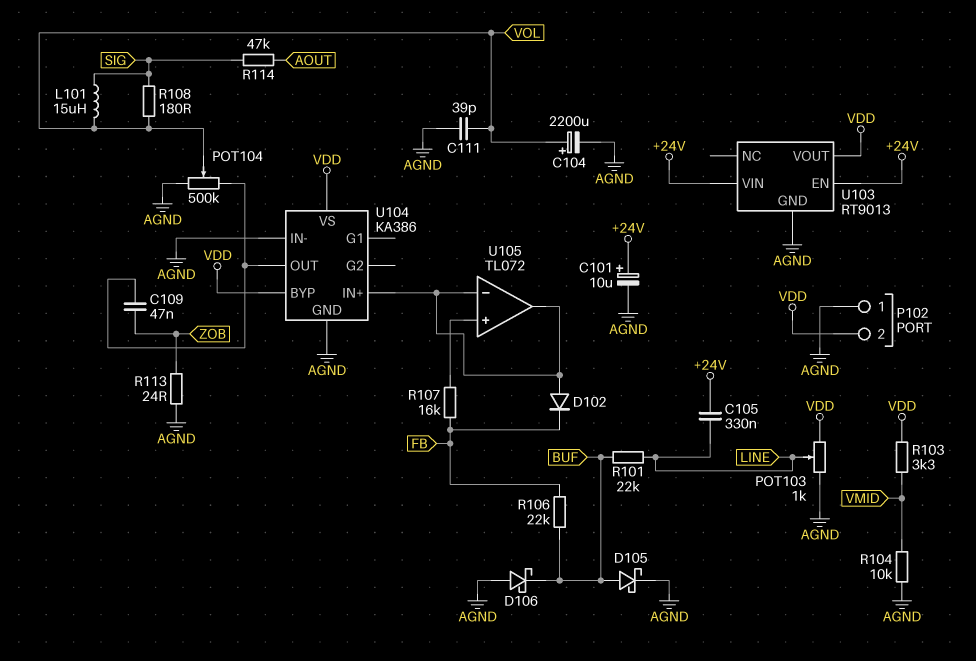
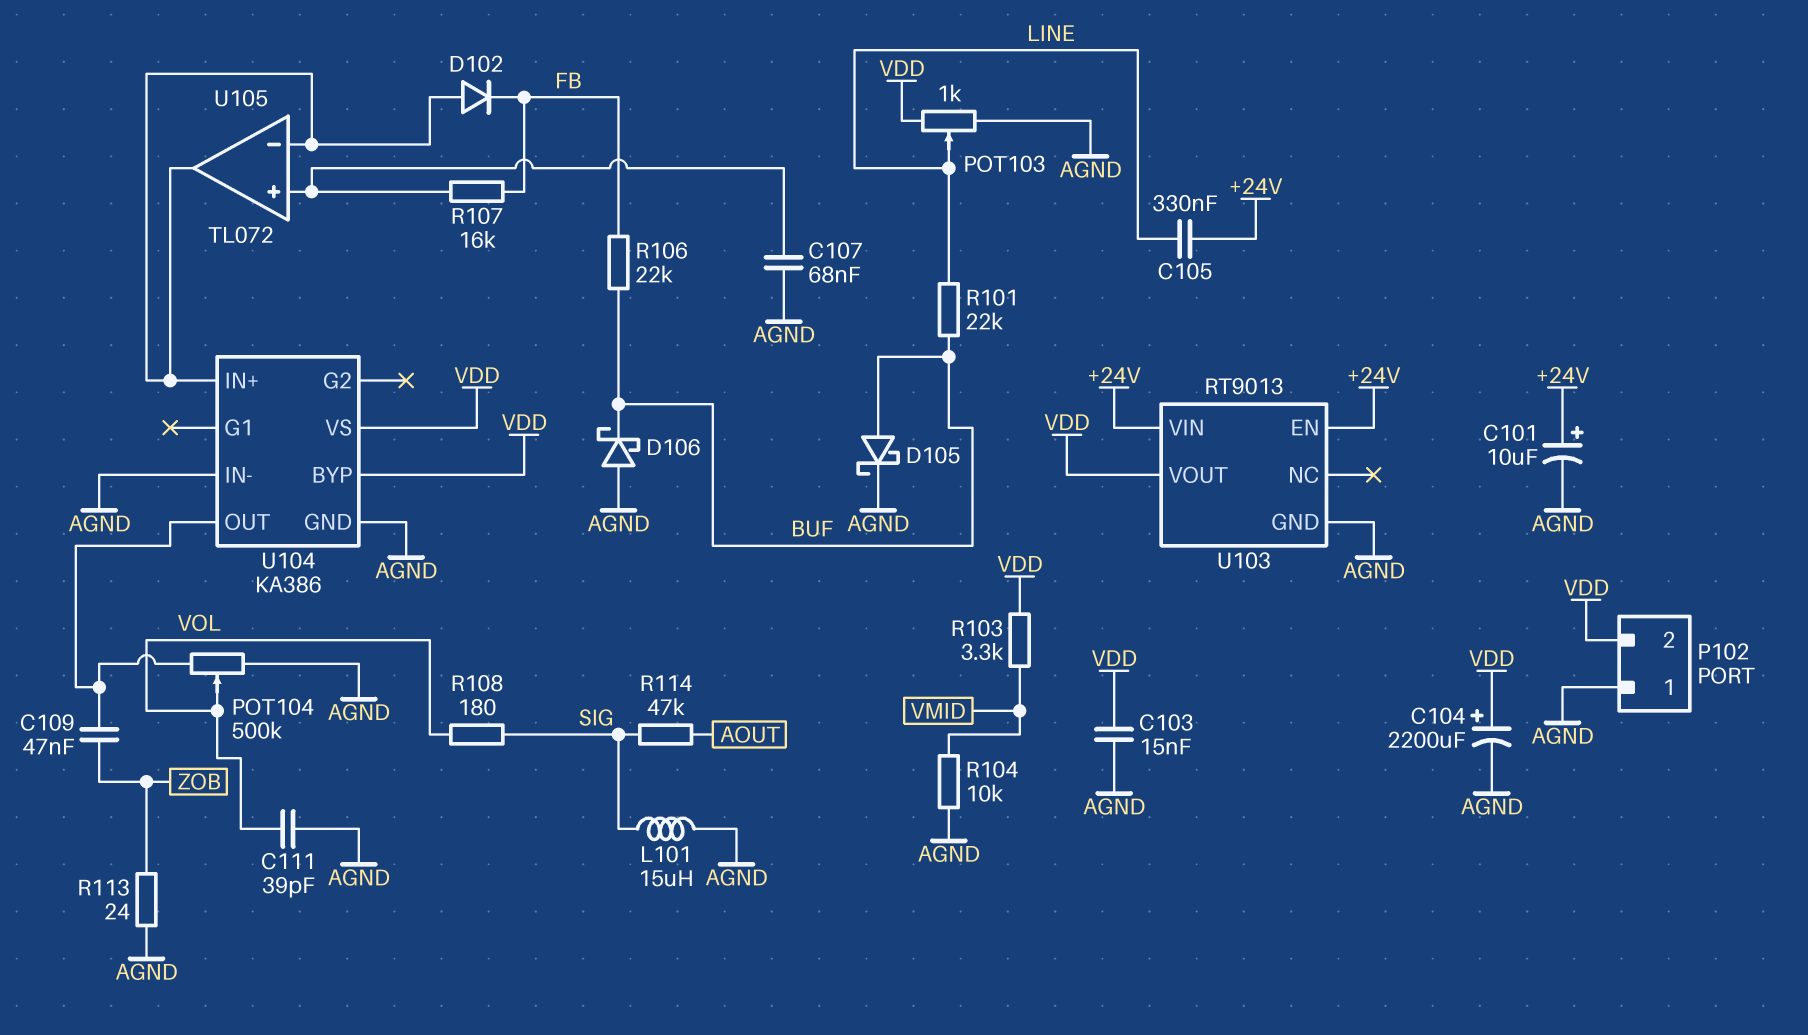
C103: none -> 15nF (AGND, VDD)
C104: 2200uF (plus VOL, minus AGND) -> 2200uF (plus VDD, minus AGND)
C107: none -> 68nF (AGND, U105/in+)
L101: 15uH (SIG, VOL) -> 15uH (AGND, SIG)

